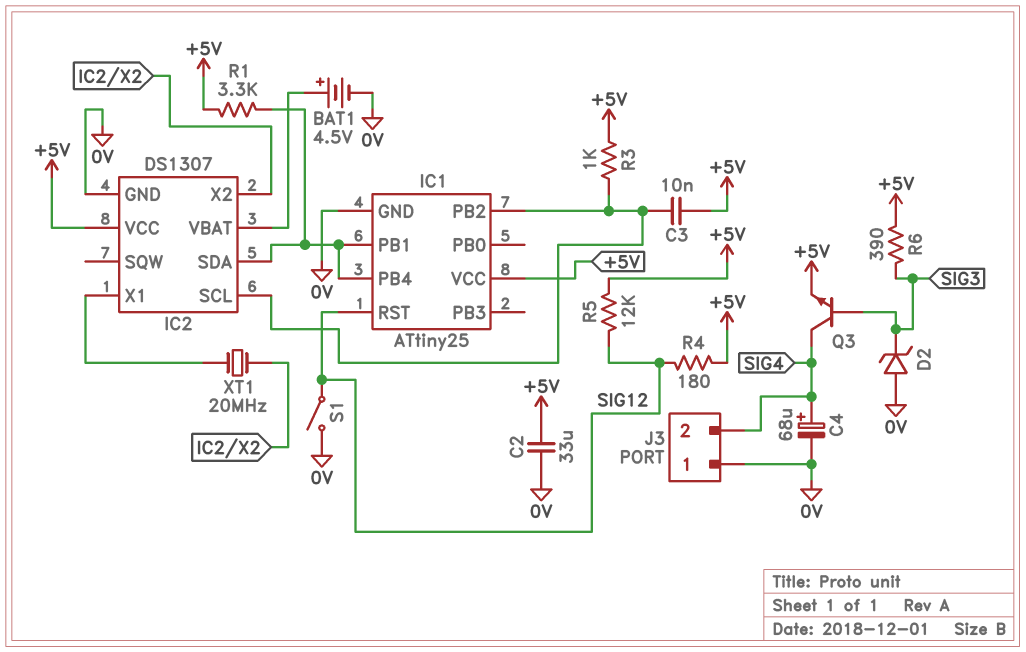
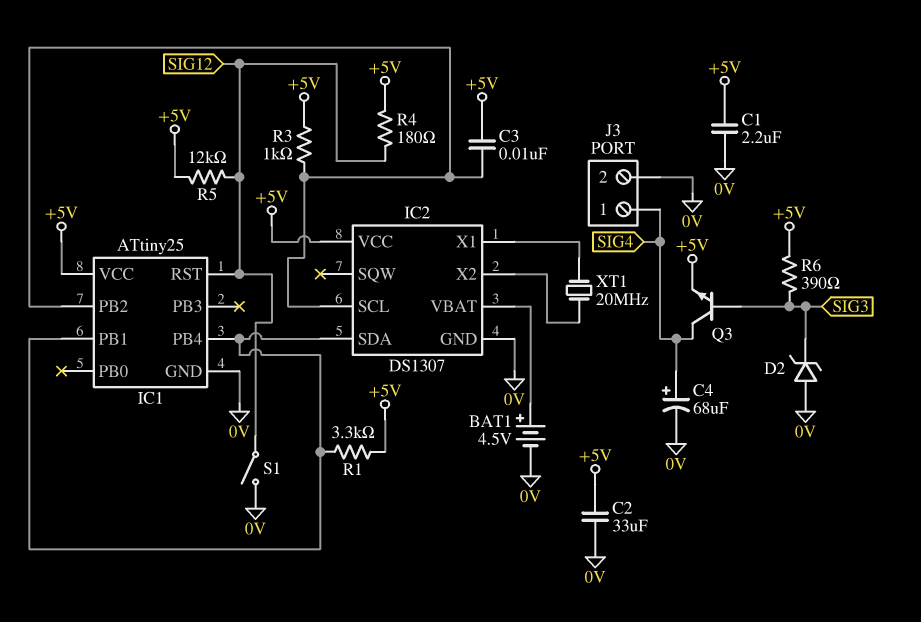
C1: none -> 2.2uF (+5V, 0V)
J3 pin 1: 0V -> SIG4
J3 pin 2: SIG4 -> 0V

